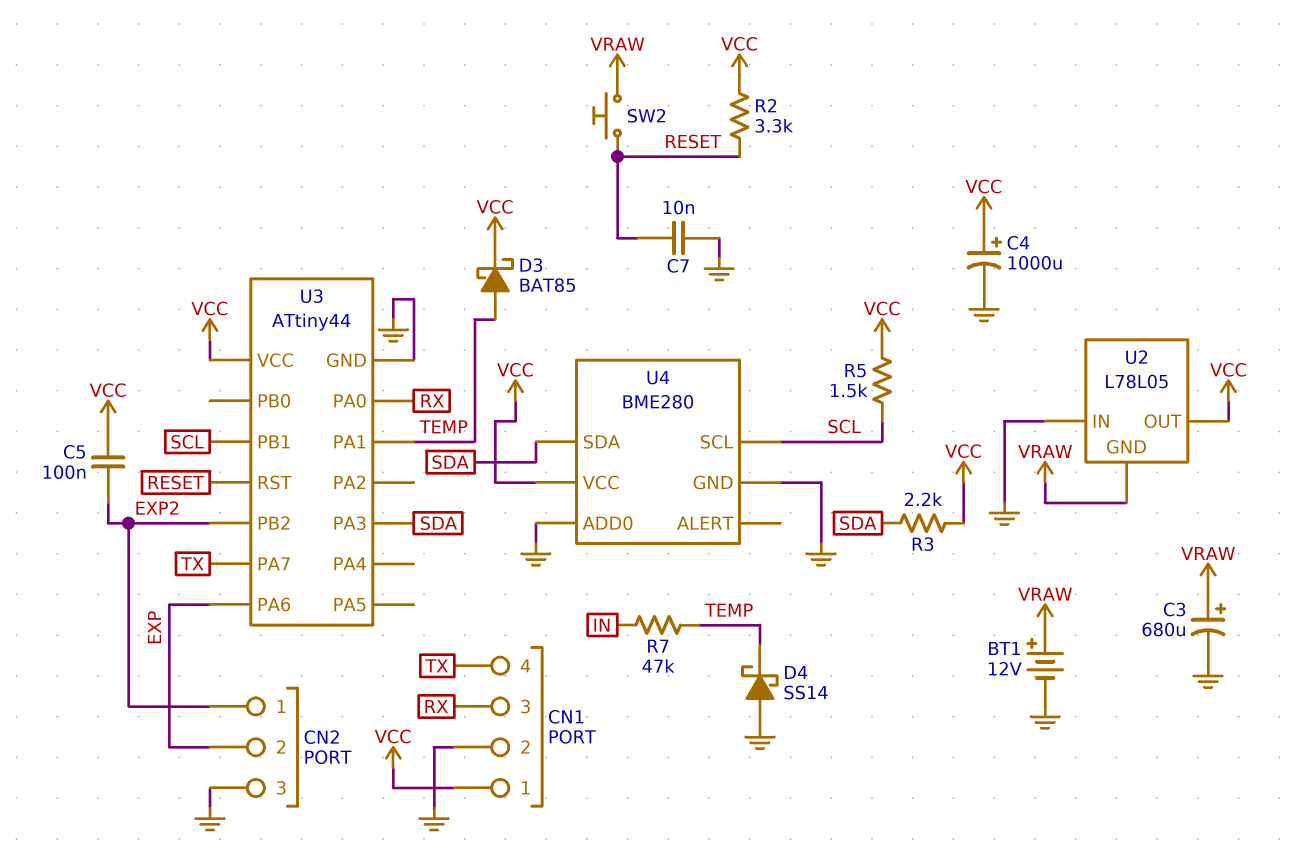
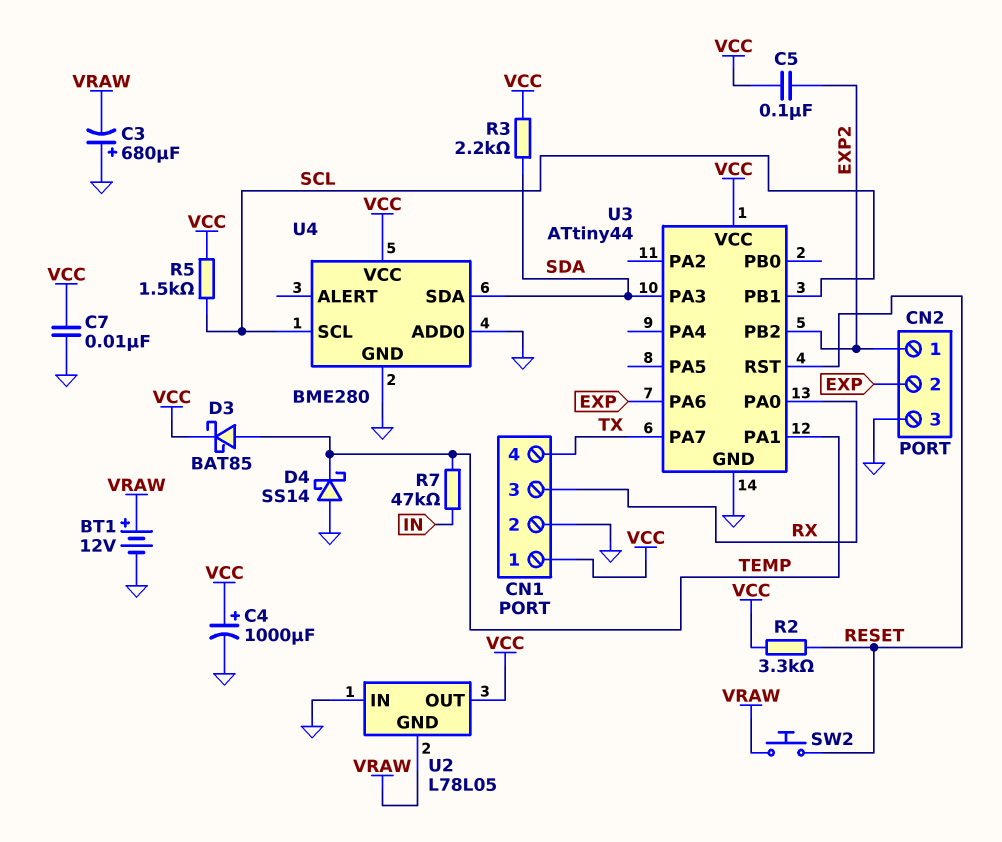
C3: 680uF (plus VRAW, minus GND) -> 680uF (plus GND, minus VRAW)
C7: 10nF (GND, RESET) -> 10nF (GND, VCC)

